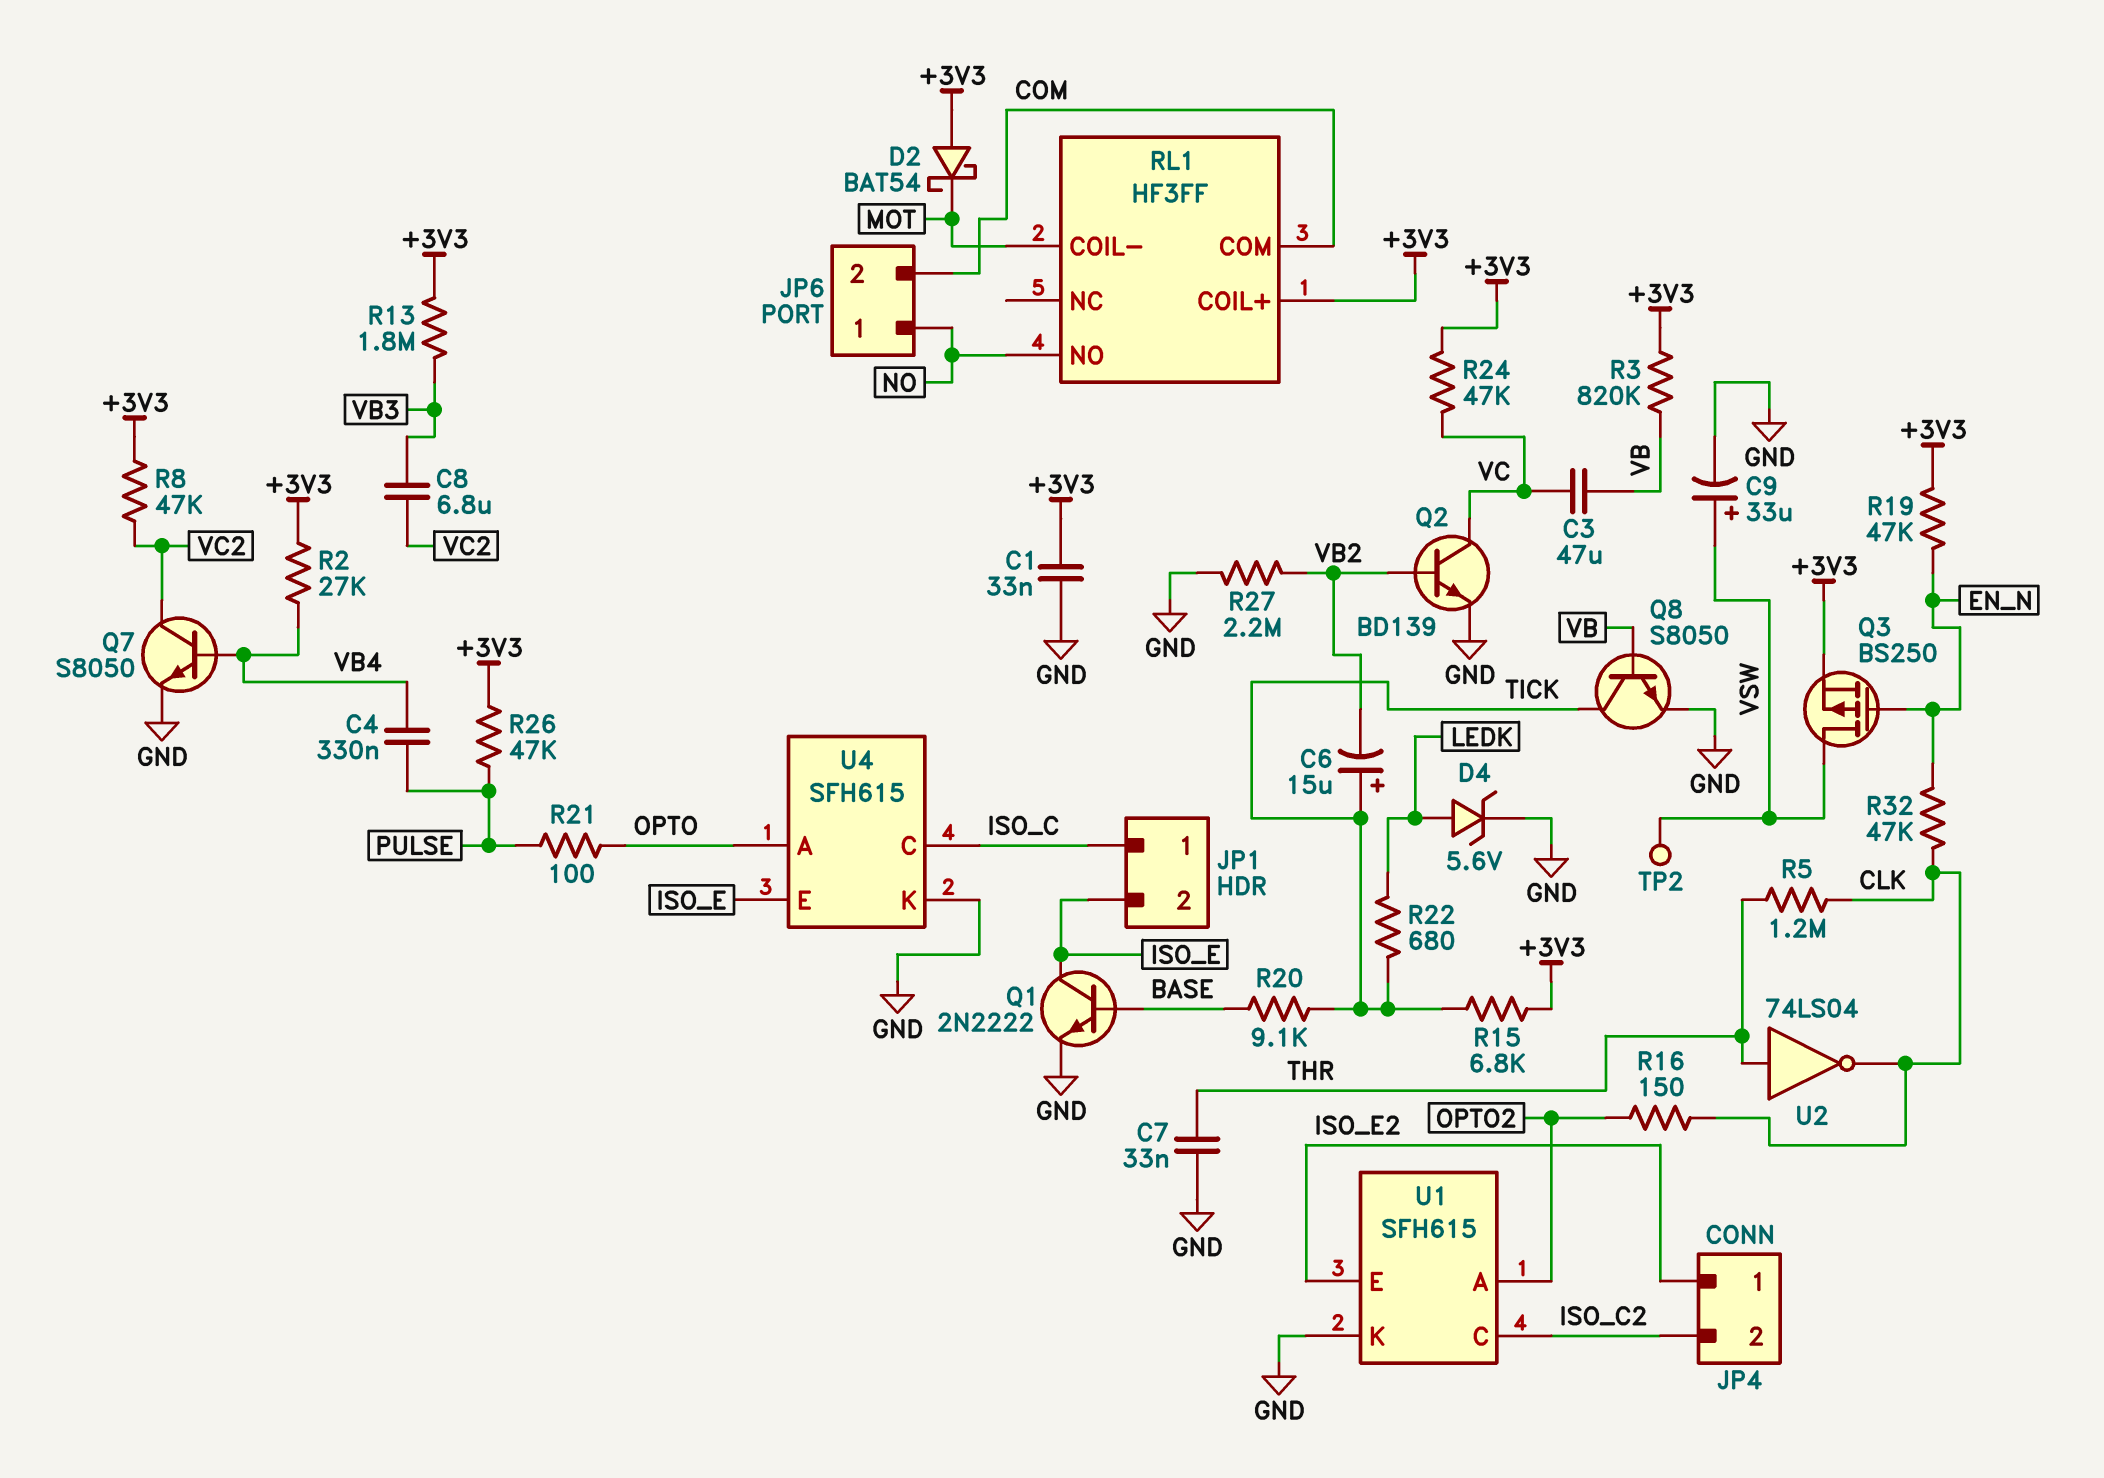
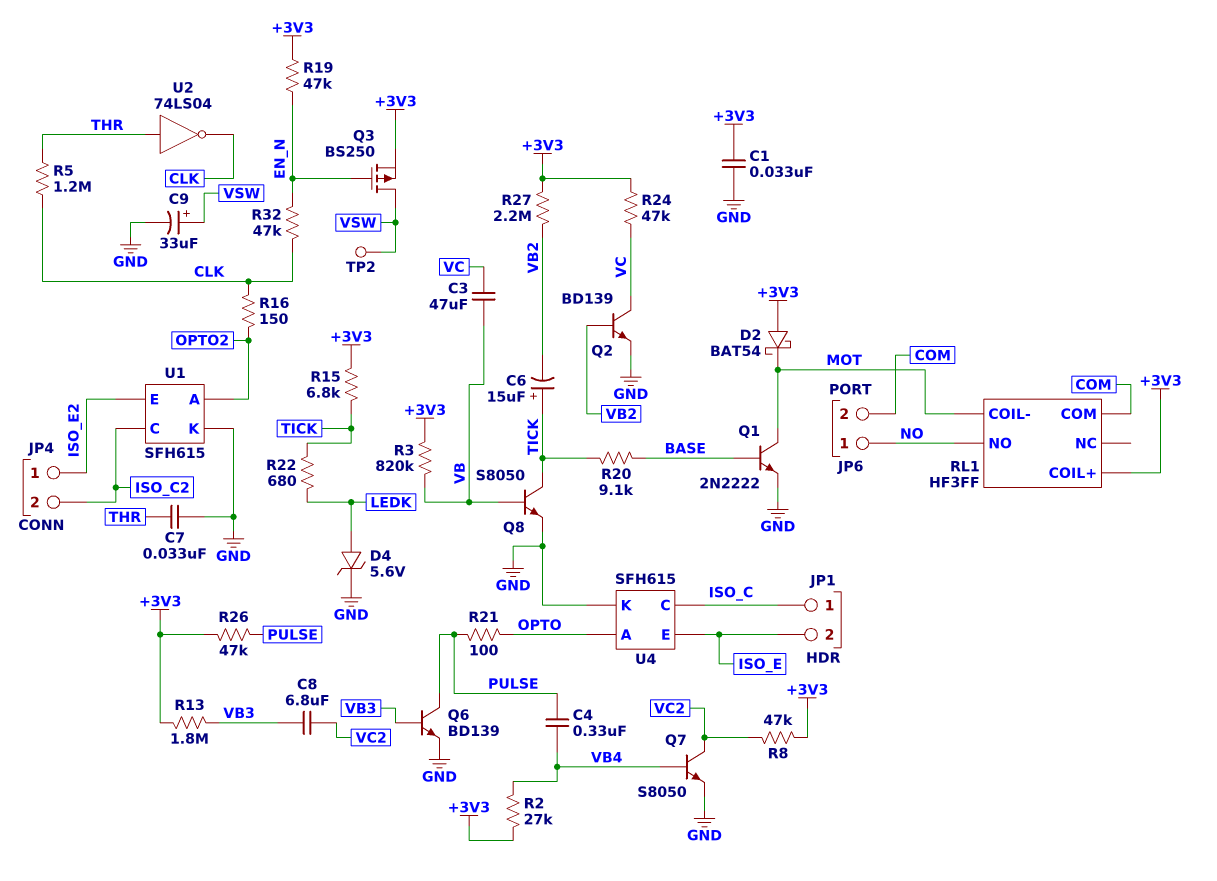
Q1: NPN 2N2222 (B BASE, C ISO_E, E GND) -> NPN 2N2222 (B BASE, C MOT, E GND)
Q6: none -> NPN BD139 (B VB3, C PULSE, E GND)
R27: 2.2M (GND, VB2) -> 2.2M (+3V3, VB2)

